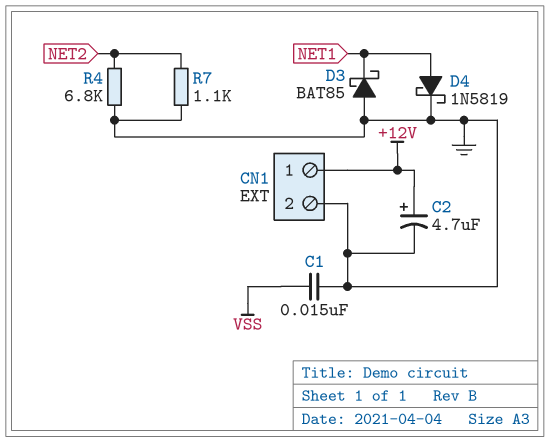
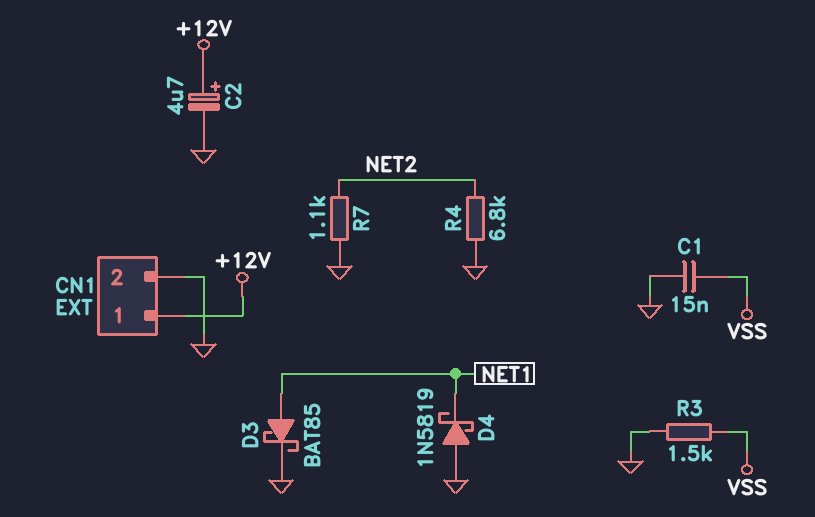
D3: schottky BAT85 (A GND, K NET1) -> schottky BAT85 (A NET1, K GND)
D4: schottky 1N5819 (A NET1, K GND) -> schottky 1N5819 (A GND, K NET1)
R3: none -> 1.5k (GND, VSS)

